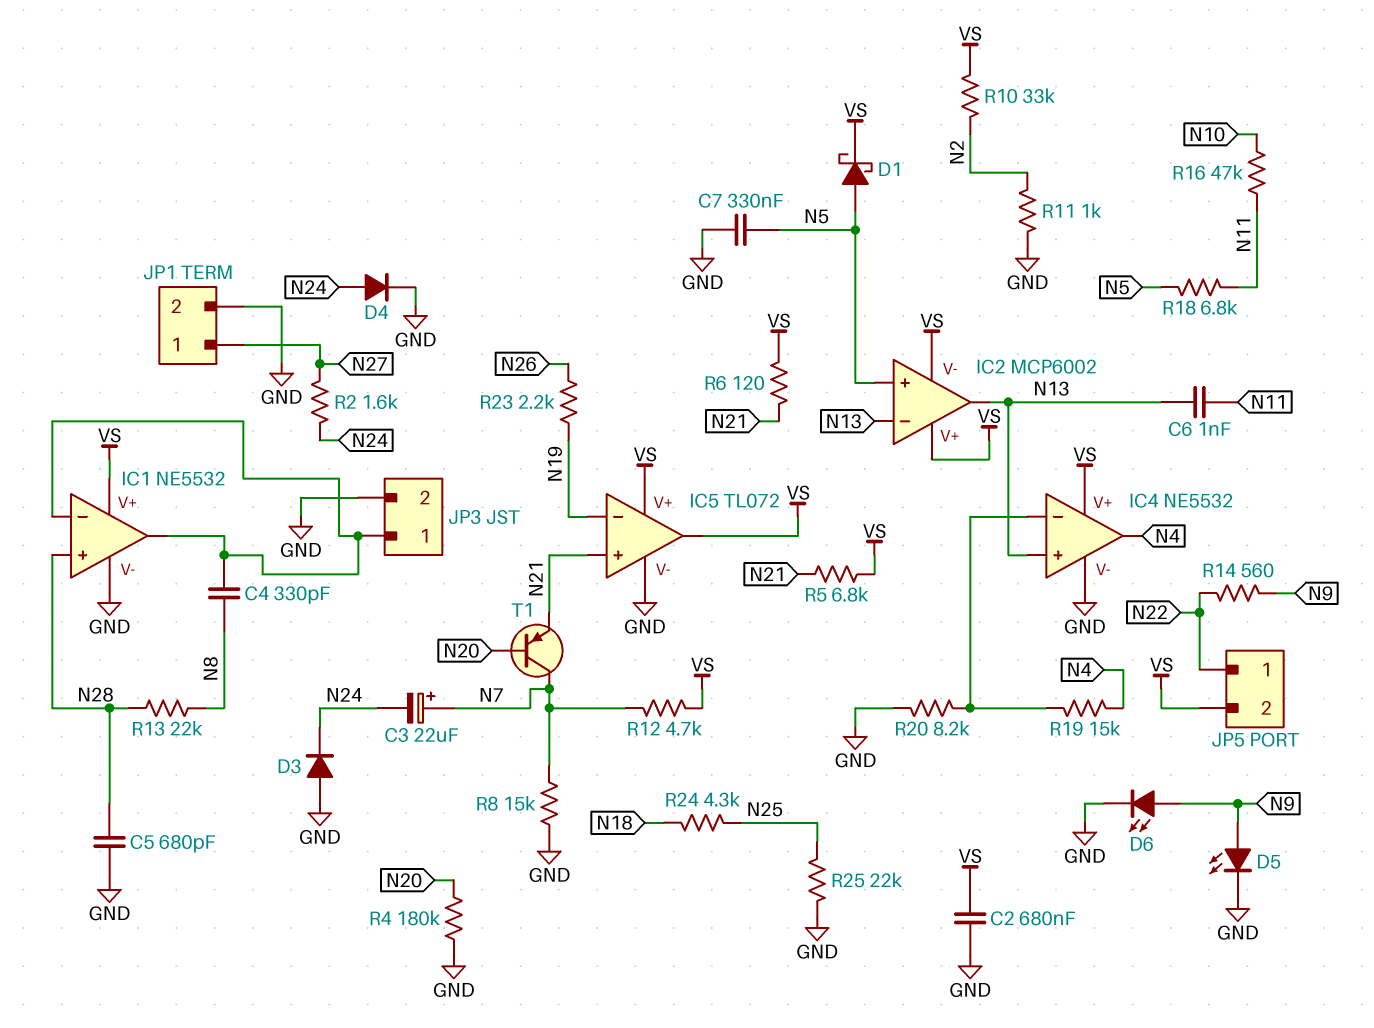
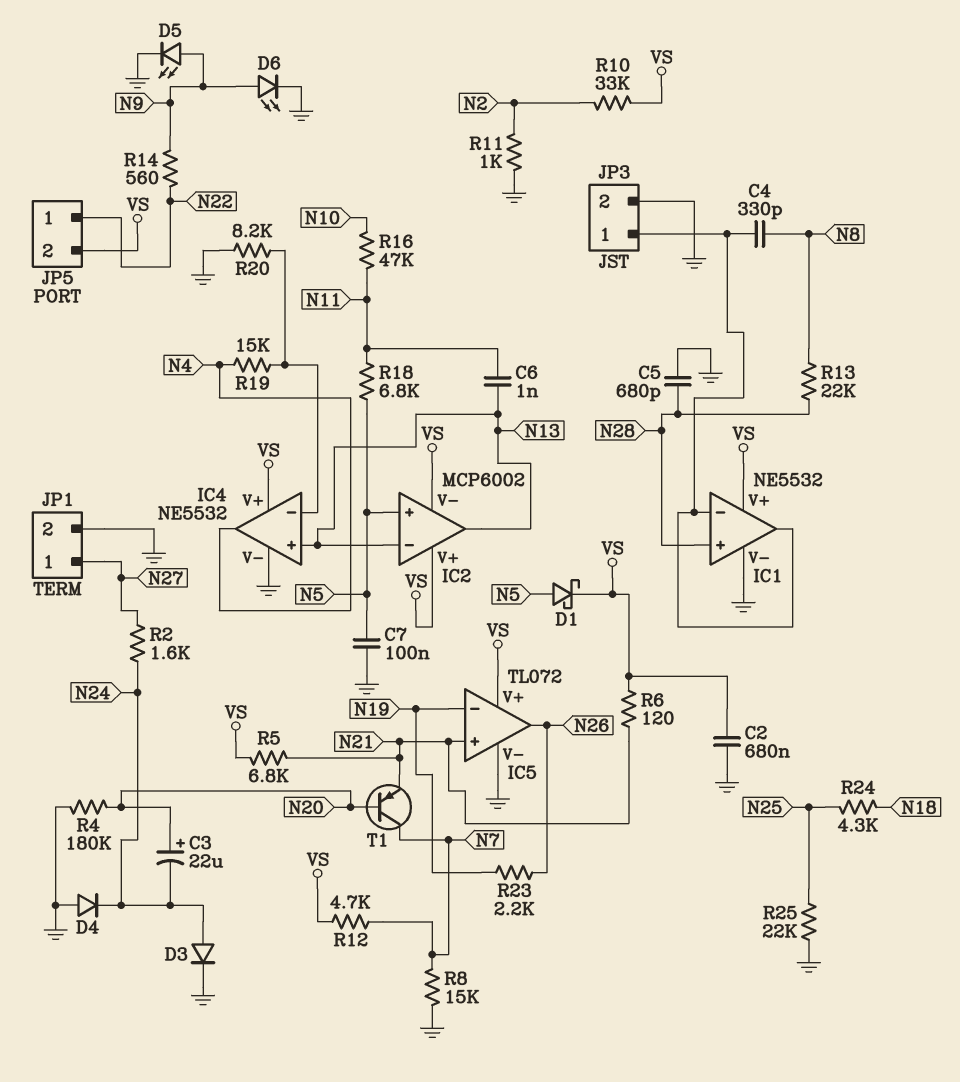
C3: 22uF (plus N7, minus N24) -> 22uF (plus N20, minus N24)
C7: 330nF (GND, N5) -> 100nF (GND, N5)
D3: diode (A GND, K N24) -> diode (A N24, K GND)
D4: diode (A N24, K GND) -> diode (A GND, K N24)
IC5 pin out: VS -> N26

